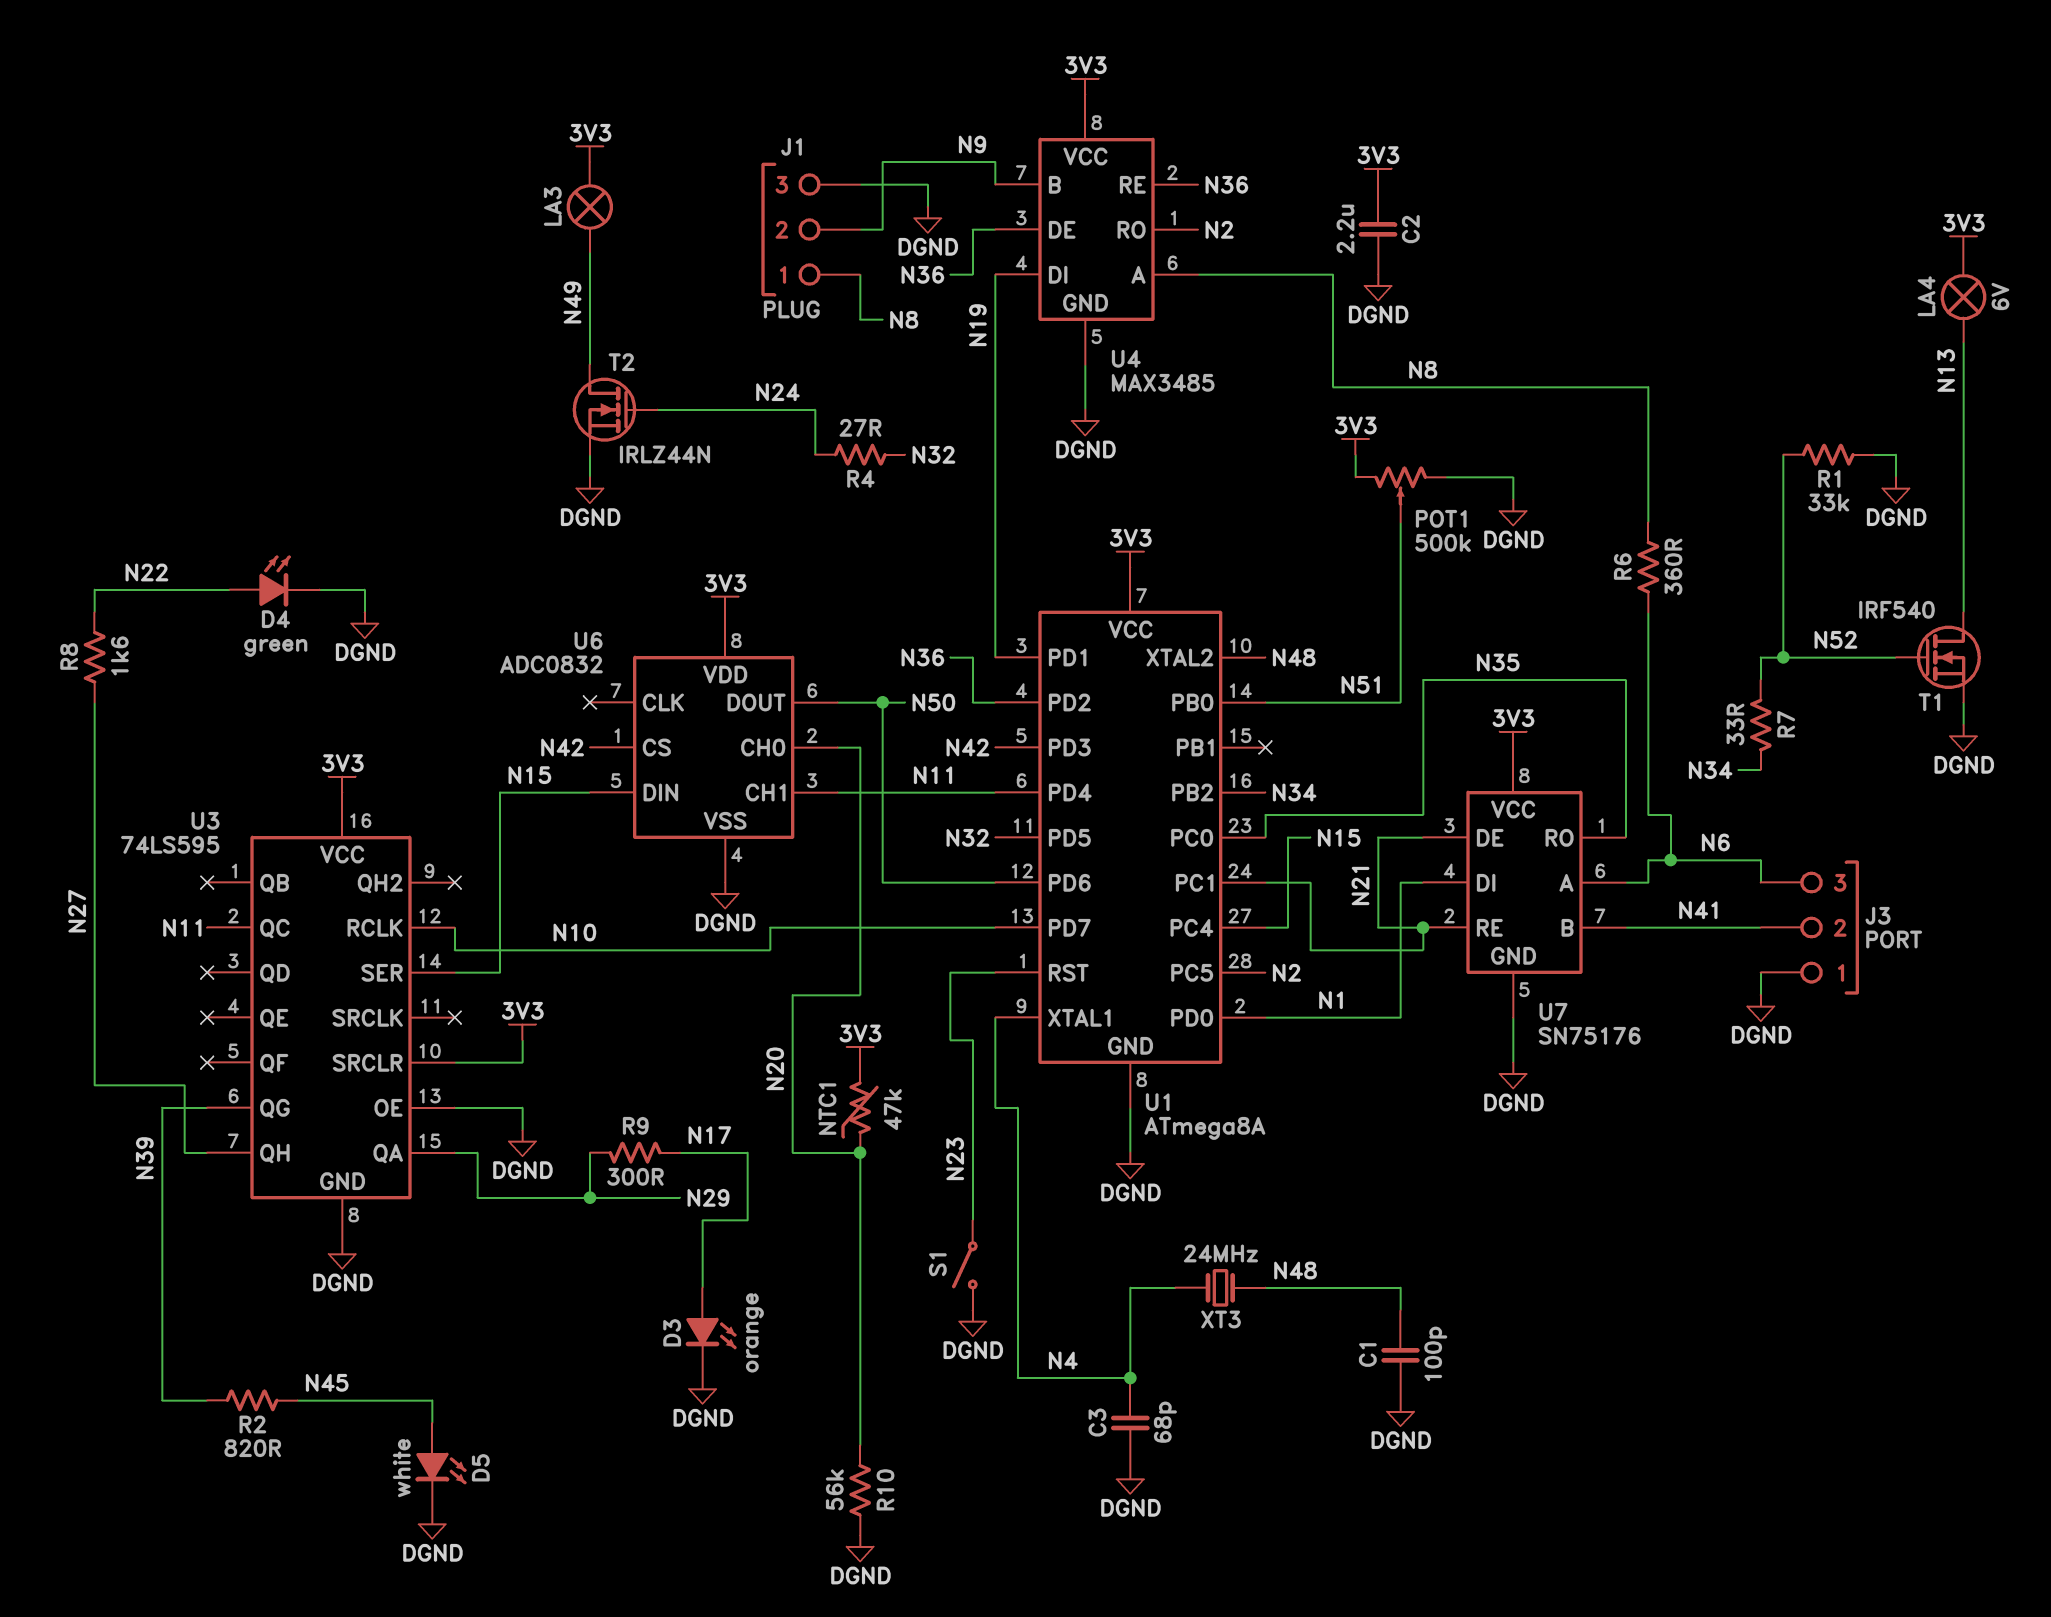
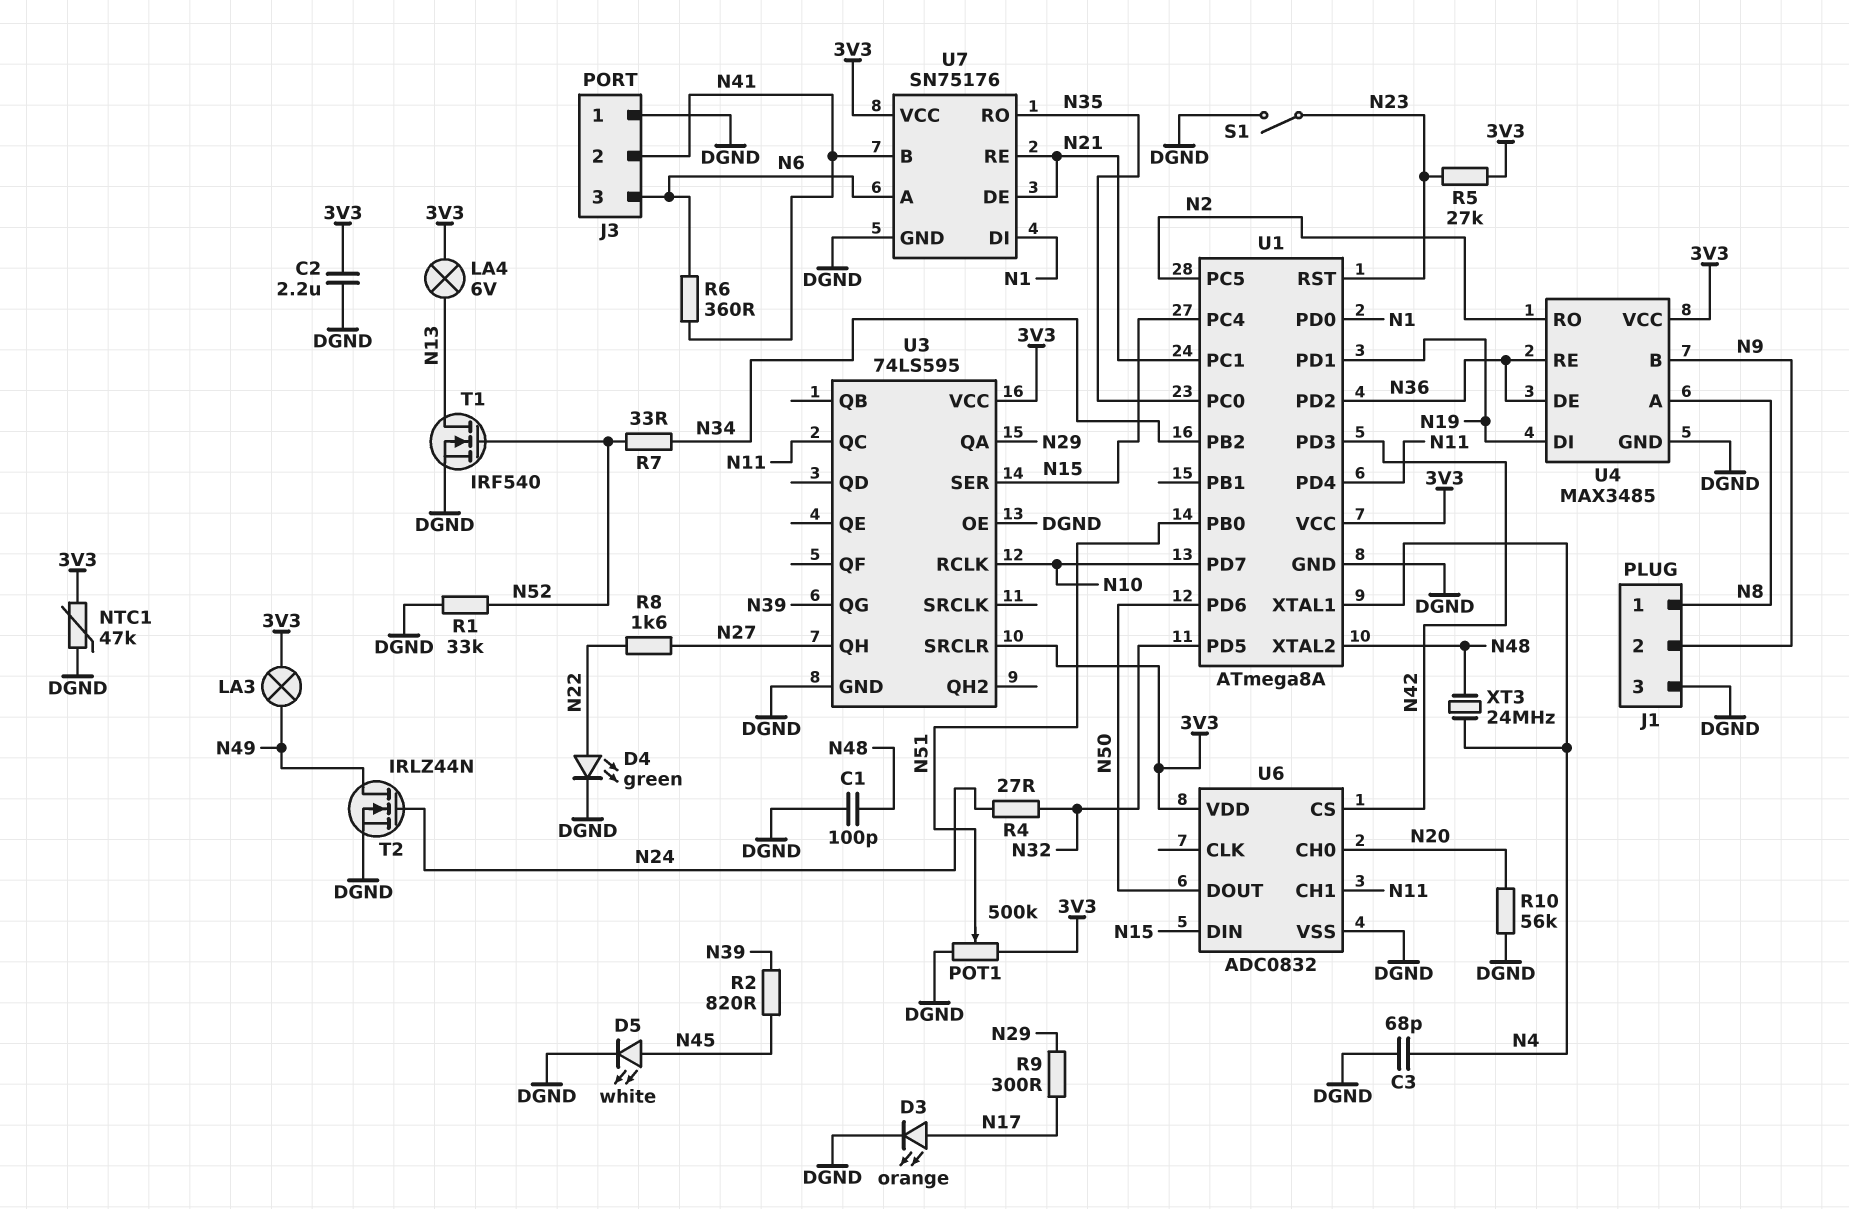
NTC1: 47k (3V3, N20) -> 47k (3V3, DGND)
R5: none -> 27k (3V3, N23)
R6: 360 (N6, N8) -> 360 (N6, N41)

